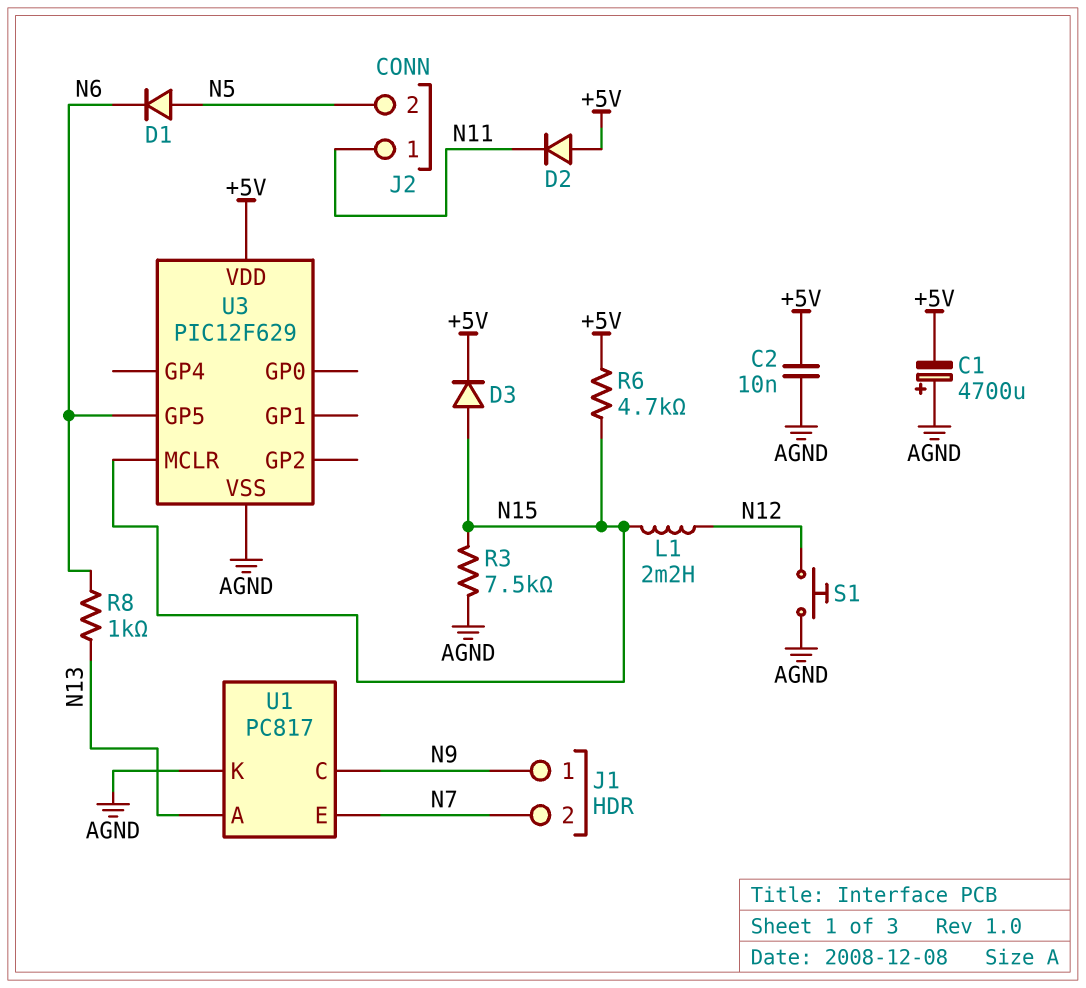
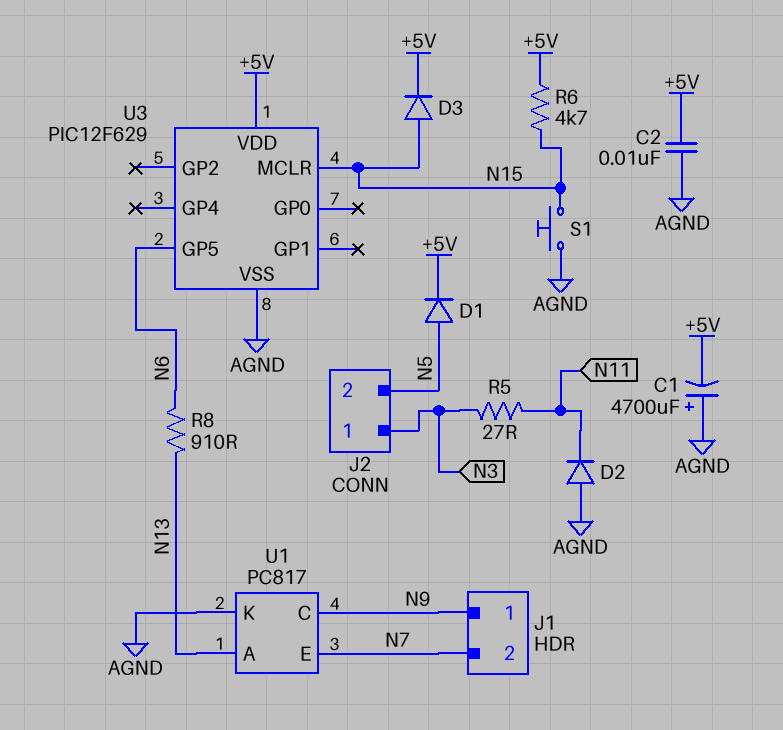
D1: diode (A N5, K N6) -> diode (A N5, K +5V)
D2: diode (A +5V, K N11) -> diode (A AGND, K N11)
J2 pin 1: N11 -> N3
L1: 2.2mH (N12, N15) -> none
R3: 7.5k (AGND, N15) -> none
R5: none -> 27 (N3, N11)
R8: 1k (N6, N13) -> 910 (N6, N13)
S1: button (AGND, N12) -> button (AGND, N15)

